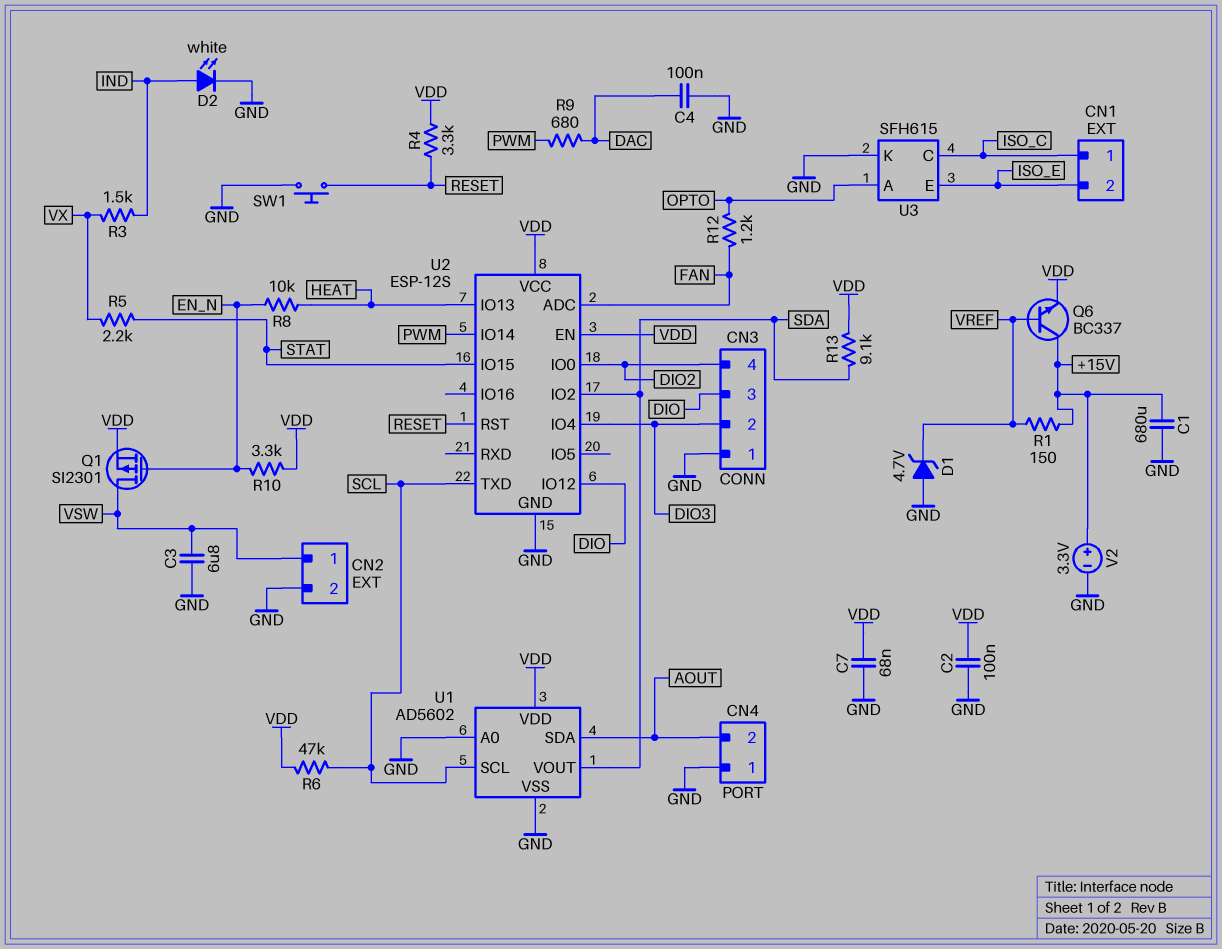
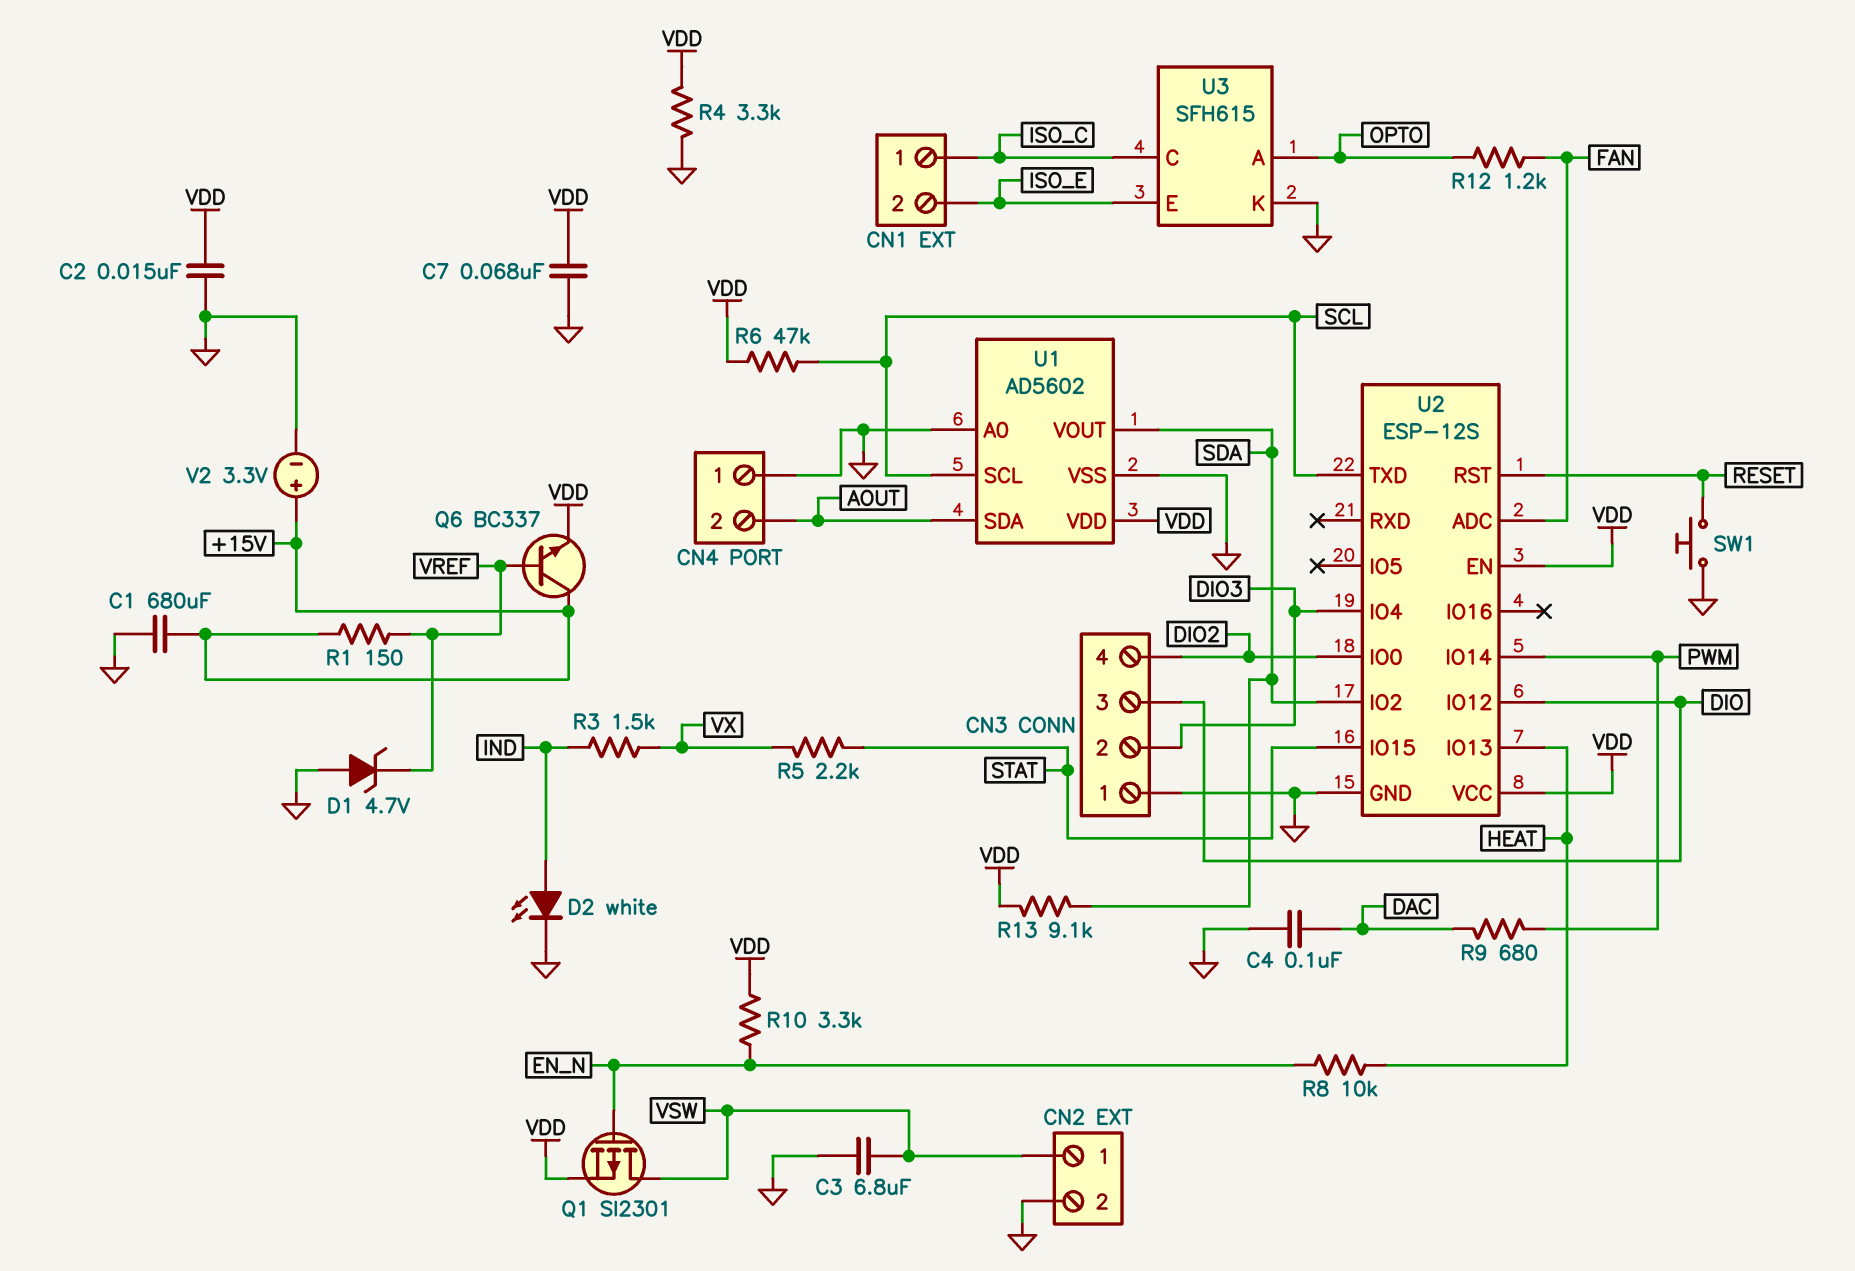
C2: 100nF (GND, VDD) -> 15nF (GND, VDD)
R4: 3.3k (RESET, VDD) -> 3.3k (GND, VDD)

